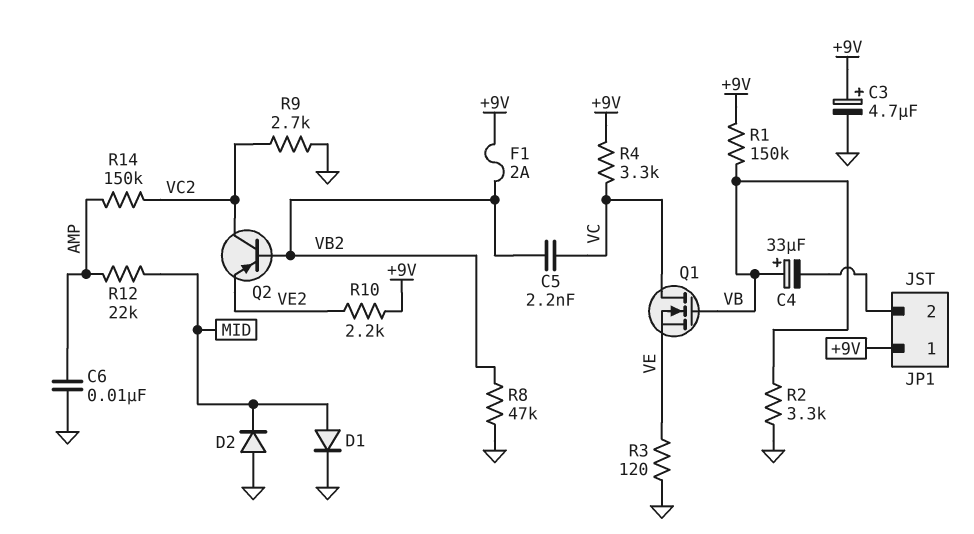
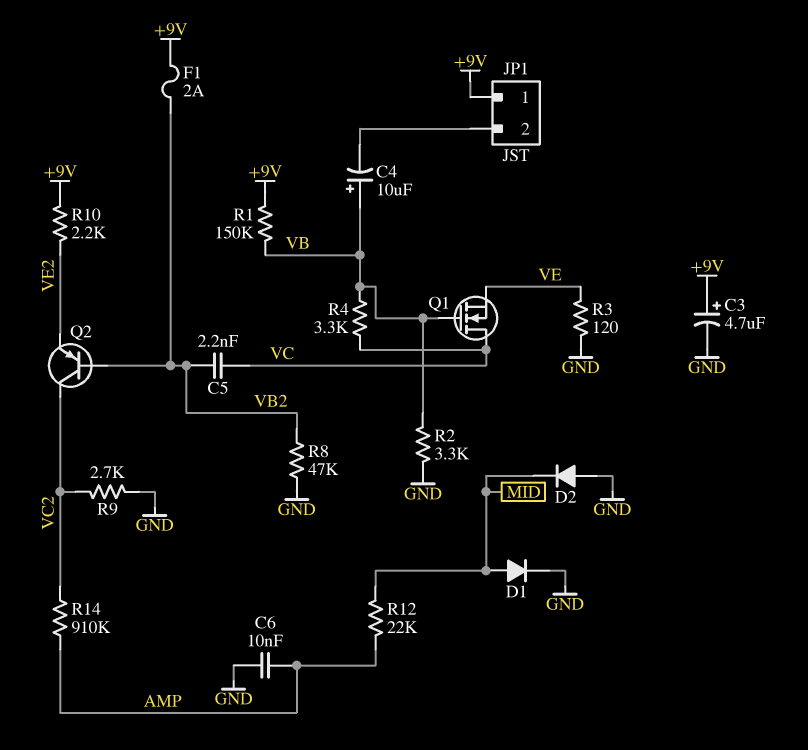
C4: 33uF (plus VB, minus JP1/2) -> 10uF (plus VB, minus JP1/2)
R4: 3.3k (+9V, VC) -> 3.3k (VB, VC)
R14: 150k (AMP, VC2) -> 910k (AMP, VC2)

